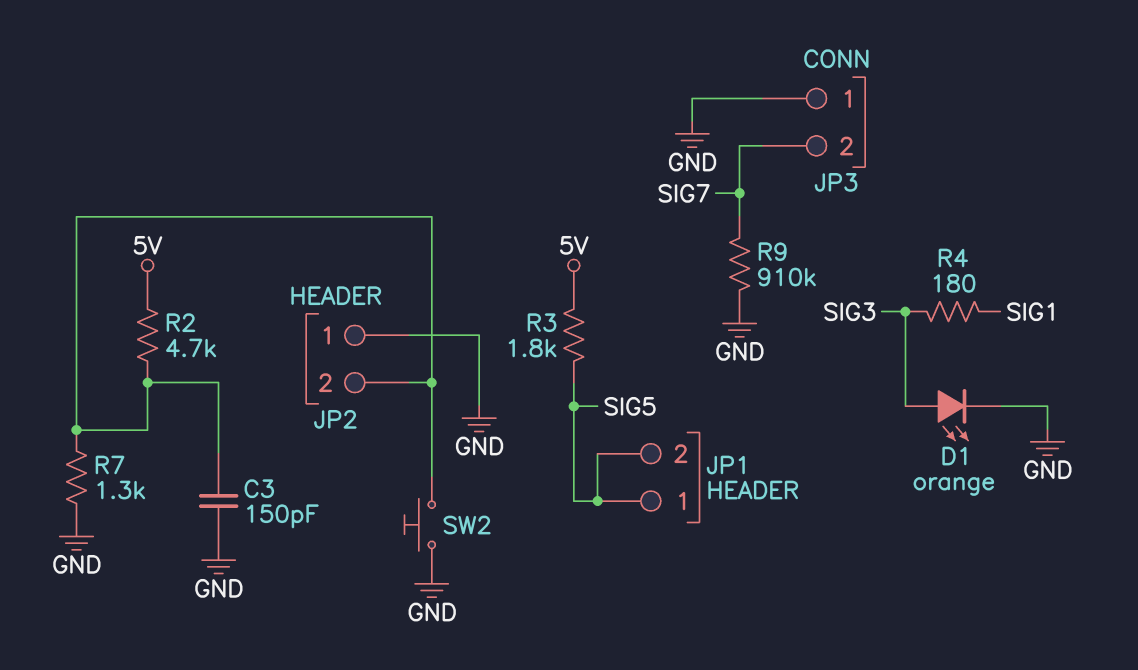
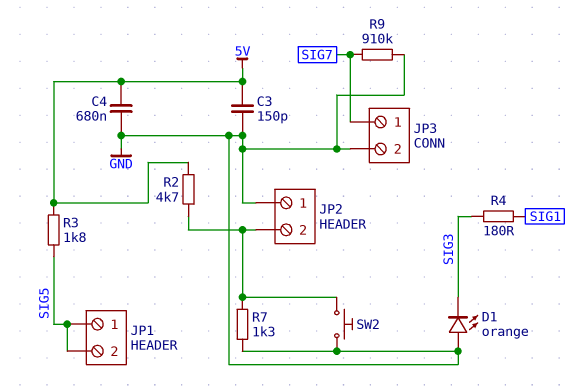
C3: 150pF (GND, JP2/2) -> 150pF (5V, GND)
C4: none -> 680nF (5V, GND)
D1: LED orange (A SIG3, K GND) -> LED orange (A GND, K SIG3)
JP3 pin 1: GND -> SIG7
JP3 pin 2: SIG7 -> GND

